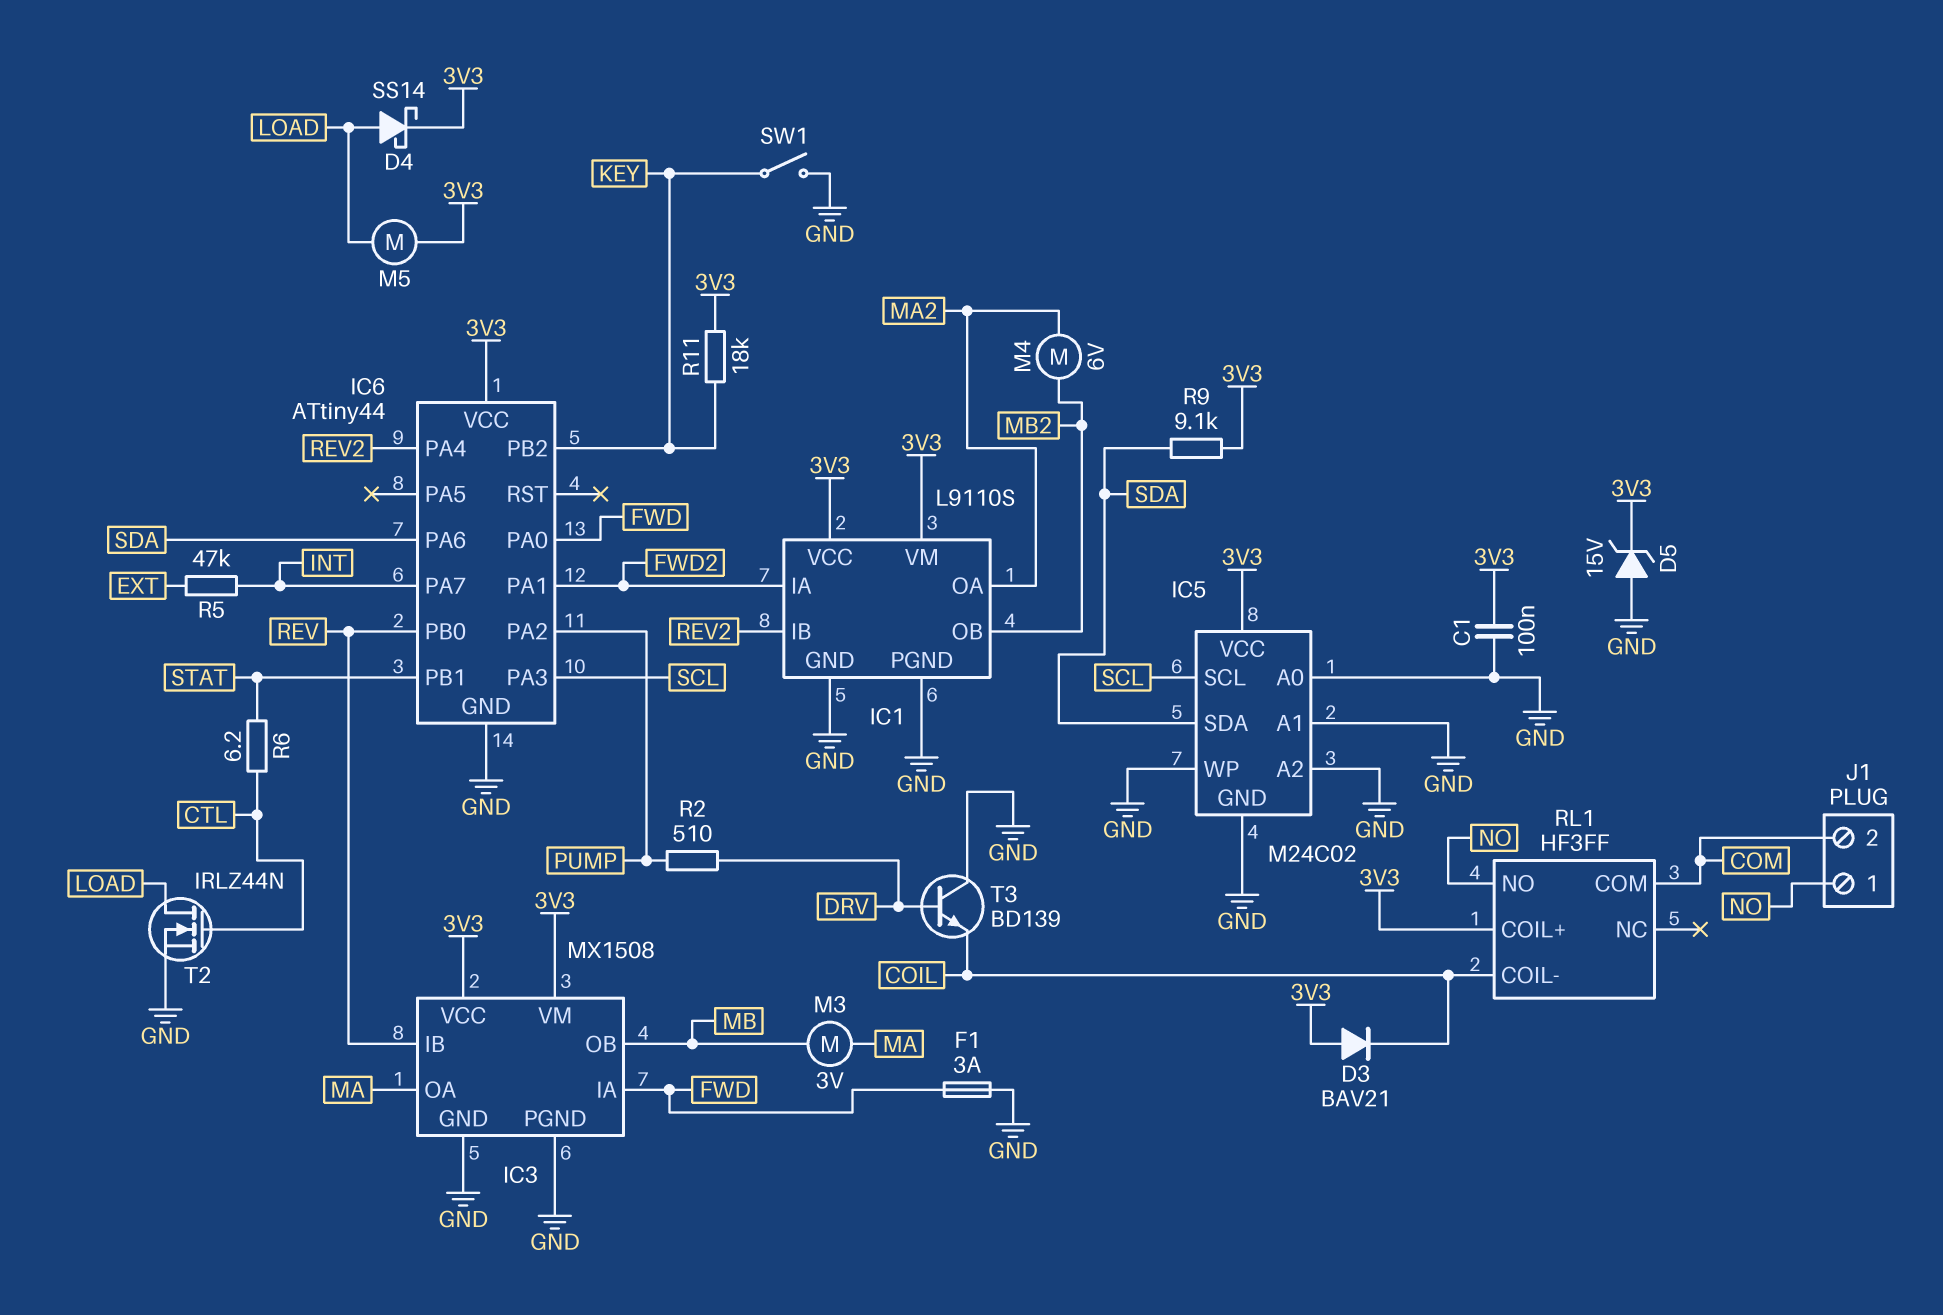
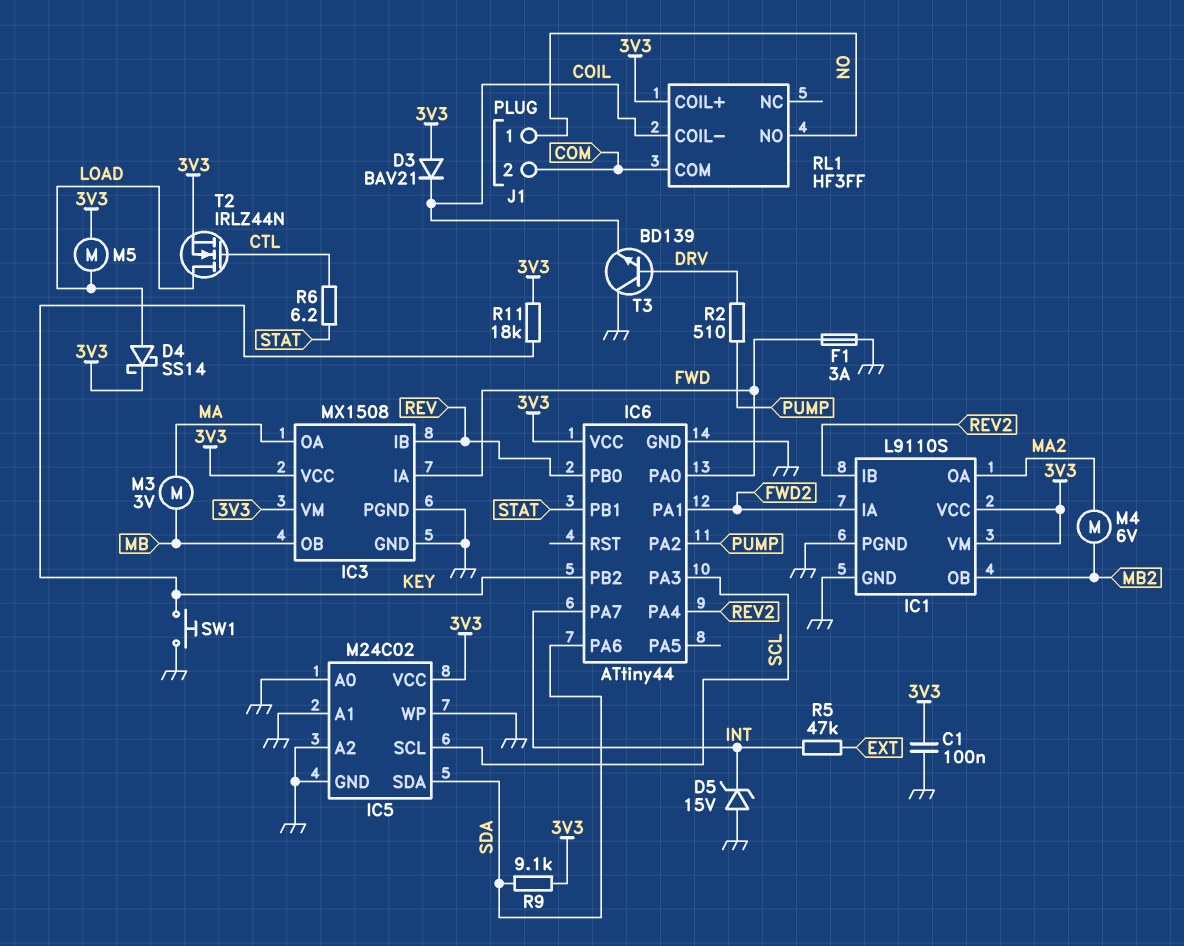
D5: zener 15V (A GND, K 3V3) -> zener 15V (A GND, K INT)
SW1: switch (GND, KEY) -> button (GND, KEY)
T2: NMOS IRLZ44N (G CTL, D LOAD, S GND) -> NMOS IRLZ44N (G CTL, D LOAD, S 3V3)

